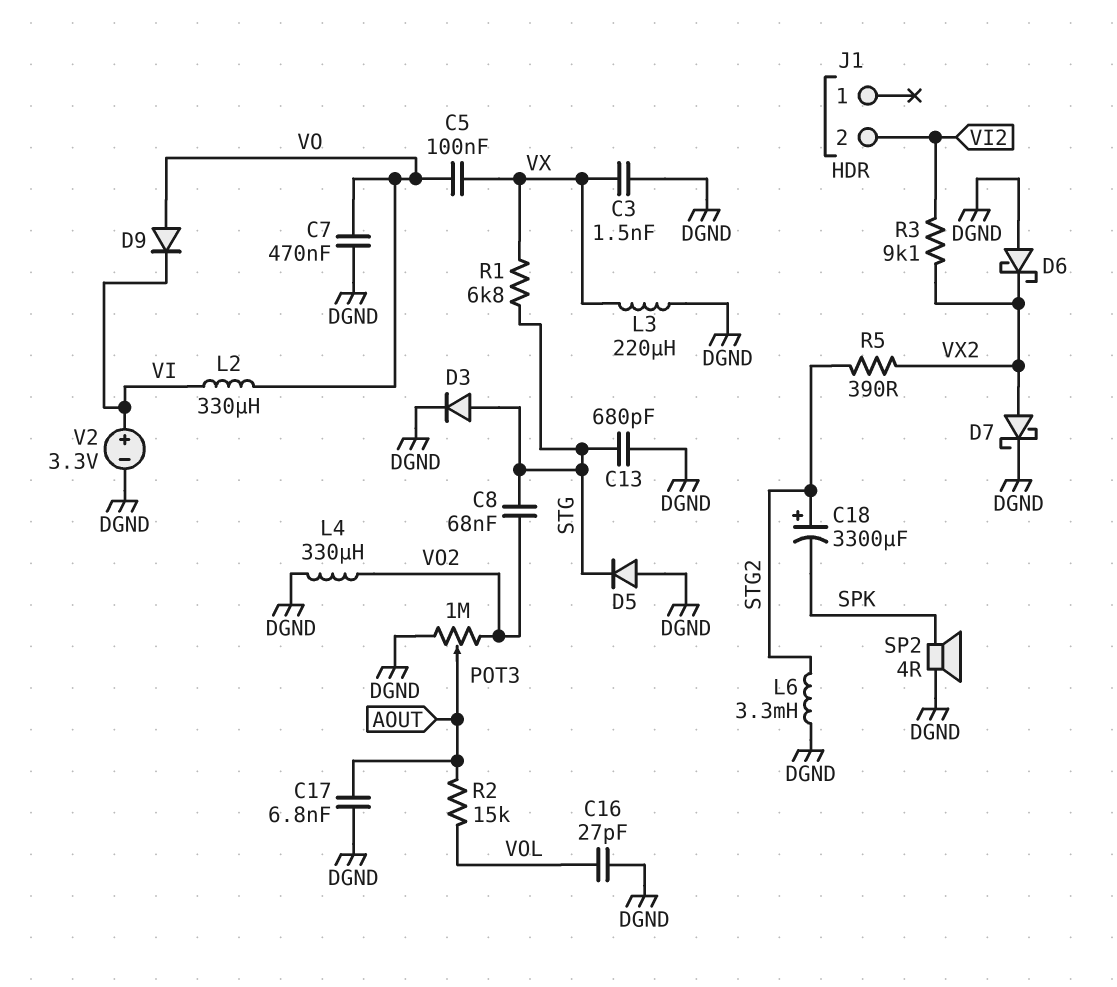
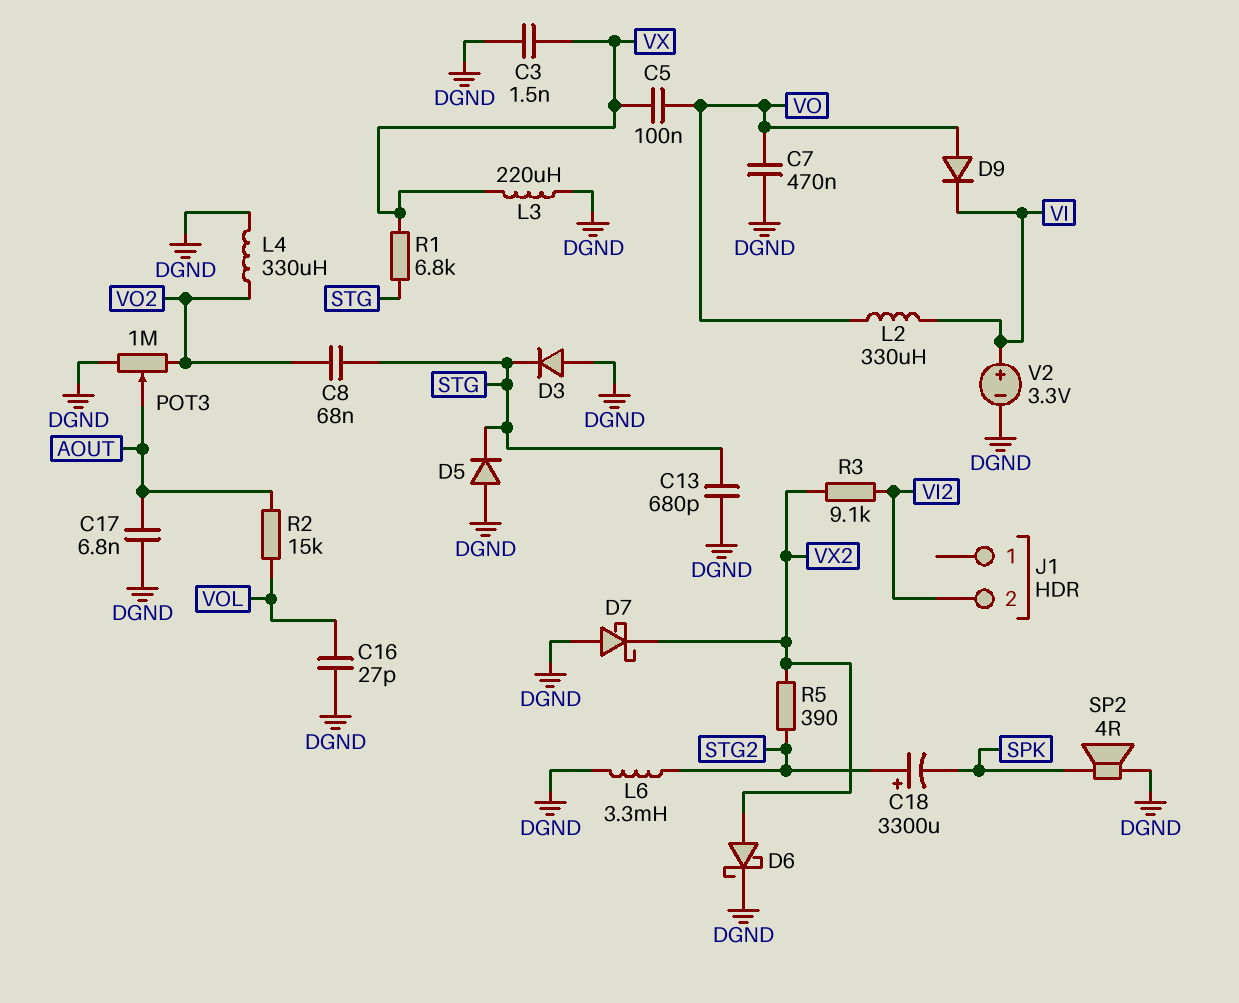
D3: diode (A STG, K DGND) -> diode (A DGND, K STG)
D6: schottky (A DGND, K VX2) -> schottky (A VX2, K DGND)
D7: schottky (A VX2, K DGND) -> schottky (A DGND, K VX2)

